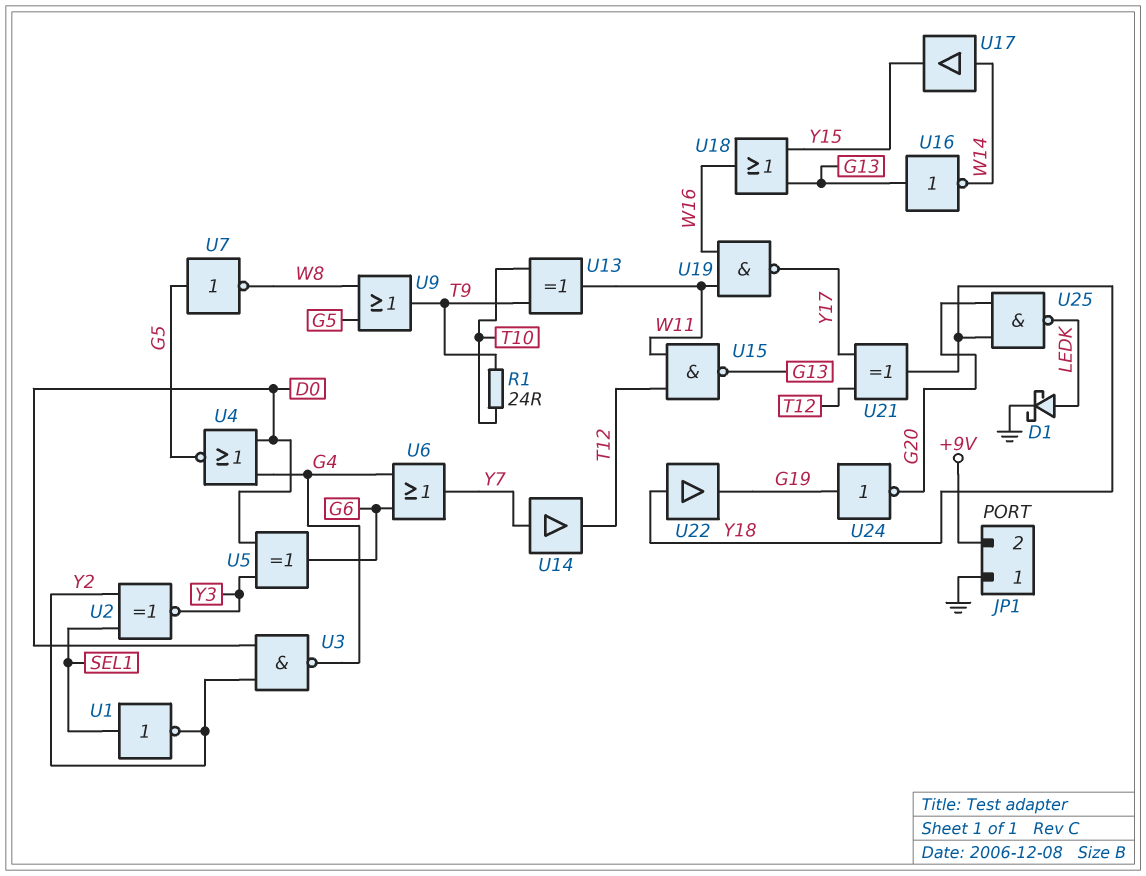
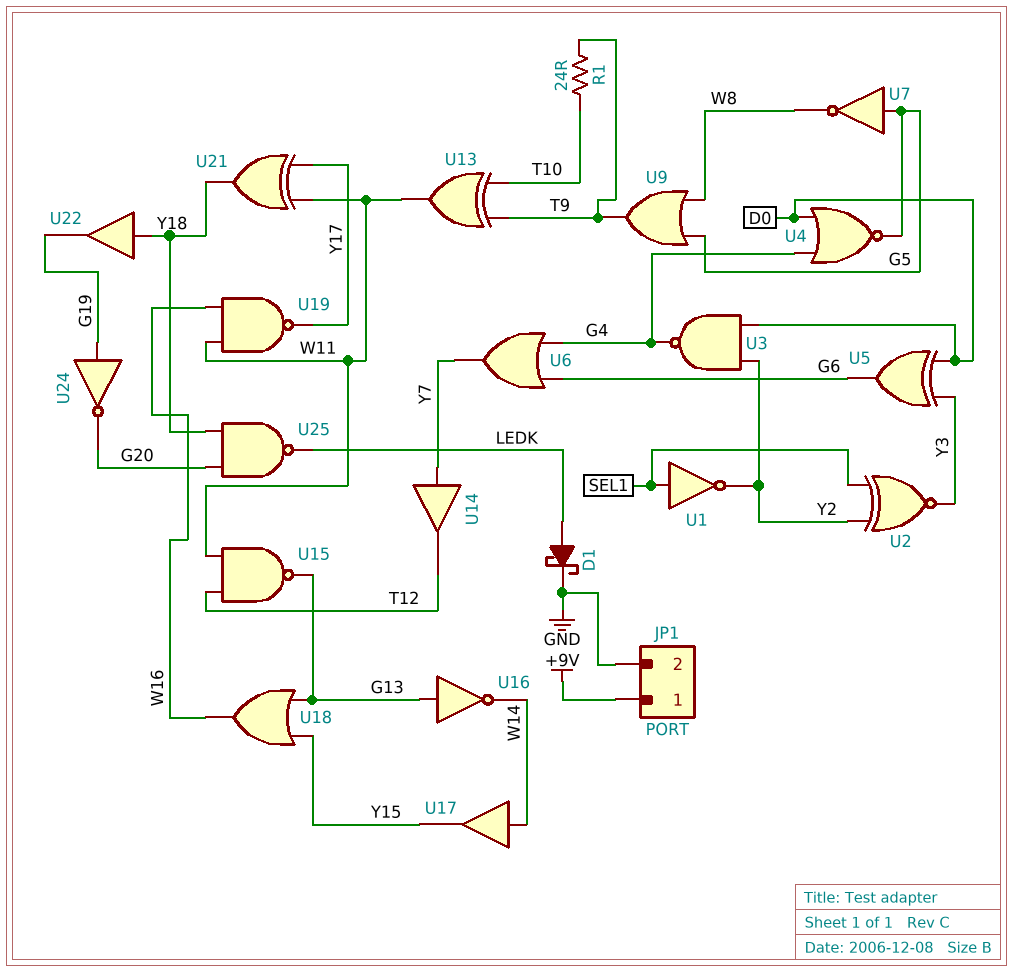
JP1 pin 1: GND -> +9V
JP1 pin 2: +9V -> GND
U21: XOR (in T12, in Y17, out Y18) -> XOR (in W11, in Y17, out Y18)

